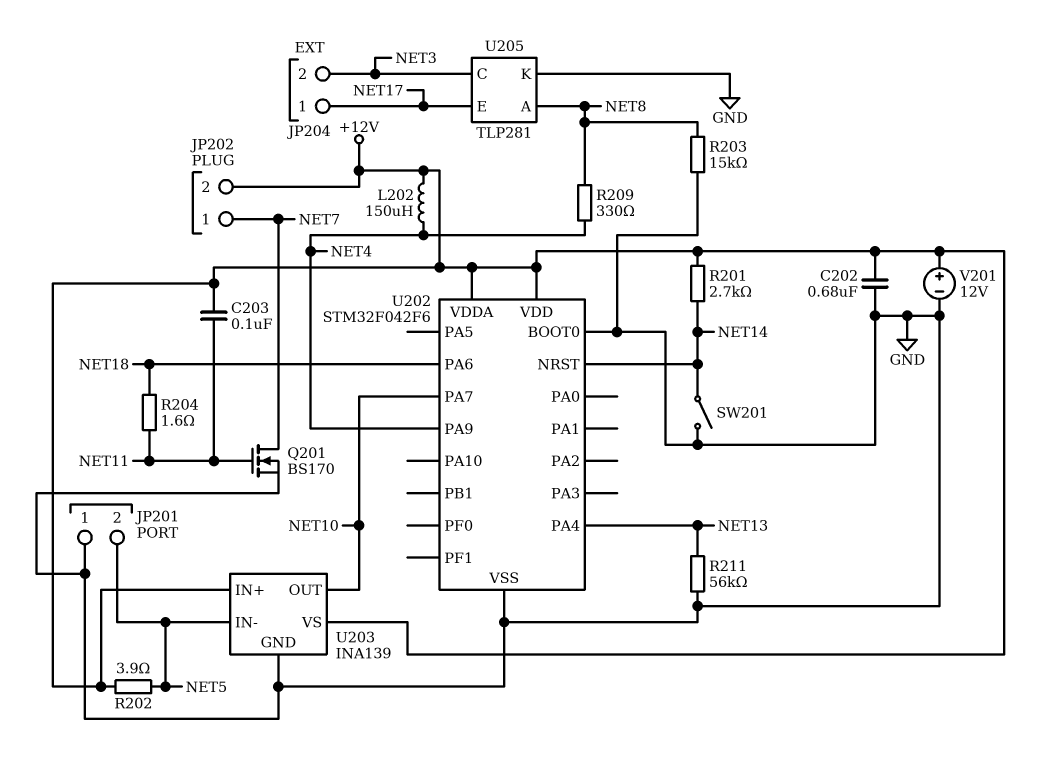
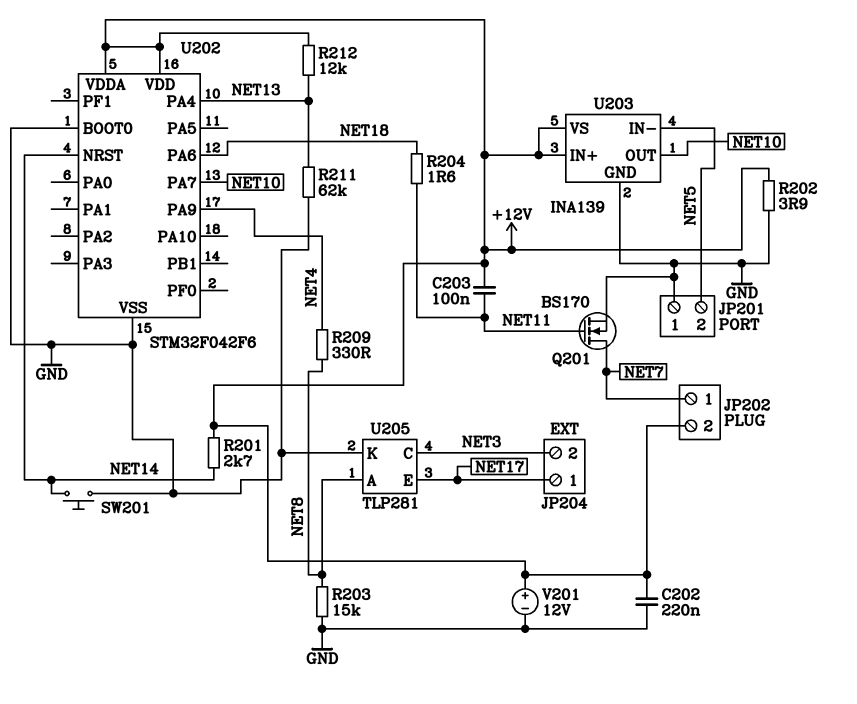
C202: 680nF (+12V, GND) -> 220nF (+12V, GND)
L202: 150uH (+12V, NET4) -> none
R202: 3.9 (+12V, NET5) -> 3.9 (+12V, GND)
R211: 56k (GND, NET13) -> 62k (GND, NET13)
R212: none -> 12k (+12V, NET13)
SW201: switch (GND, NET14) -> button (GND, NET14)

